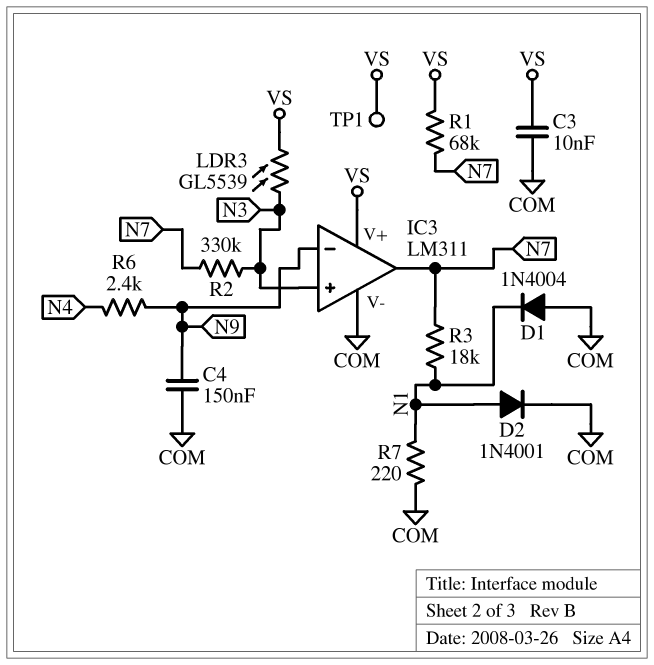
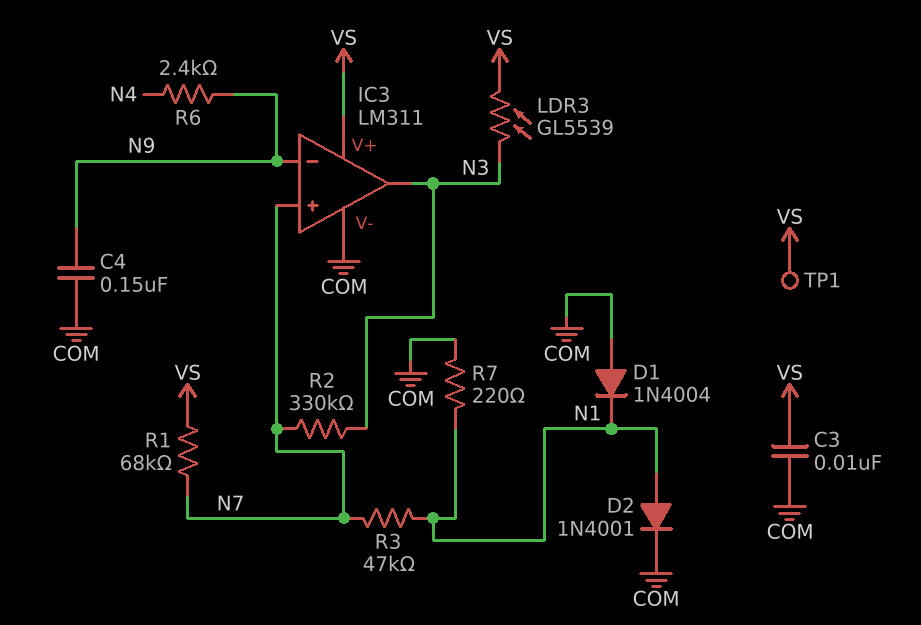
IC3 pin in+: N3 -> N7
IC3 pin out: N7 -> N3
R3: 18k (N1, N7) -> 47k (N1, N7)

